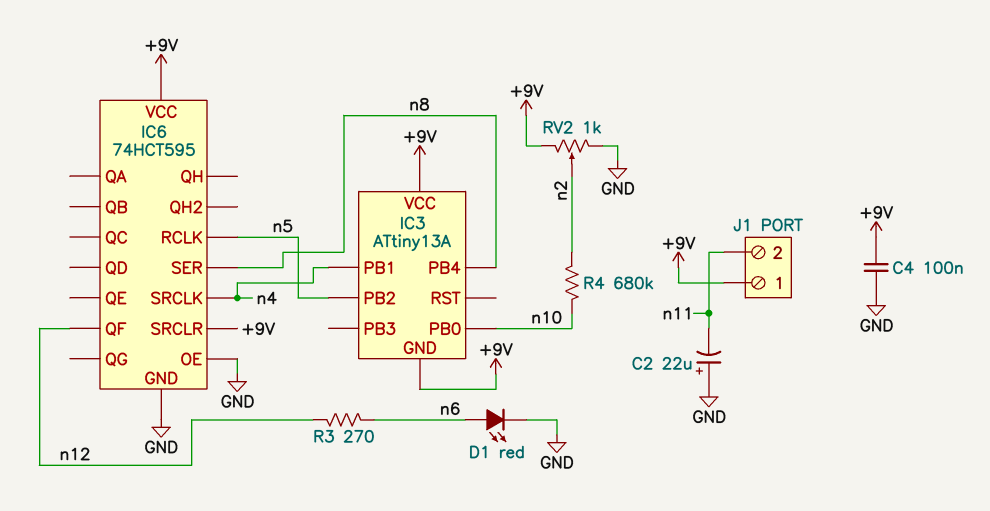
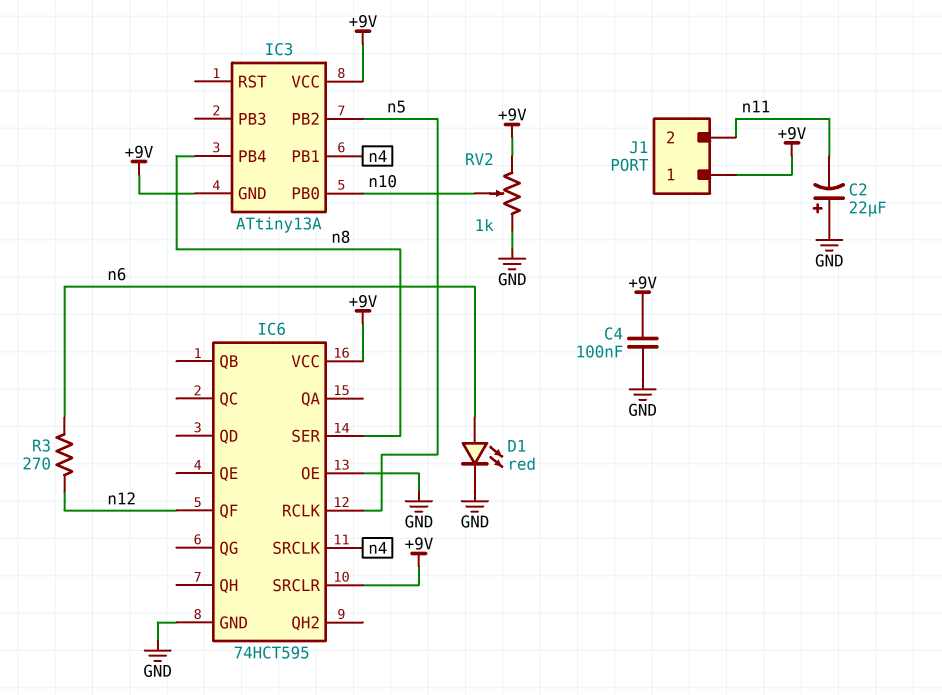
R4: 680k (n2, n10) -> none
RV2: 1k (+9V, GND, wiper n2) -> 1k (+9V, GND, wiper n10)

